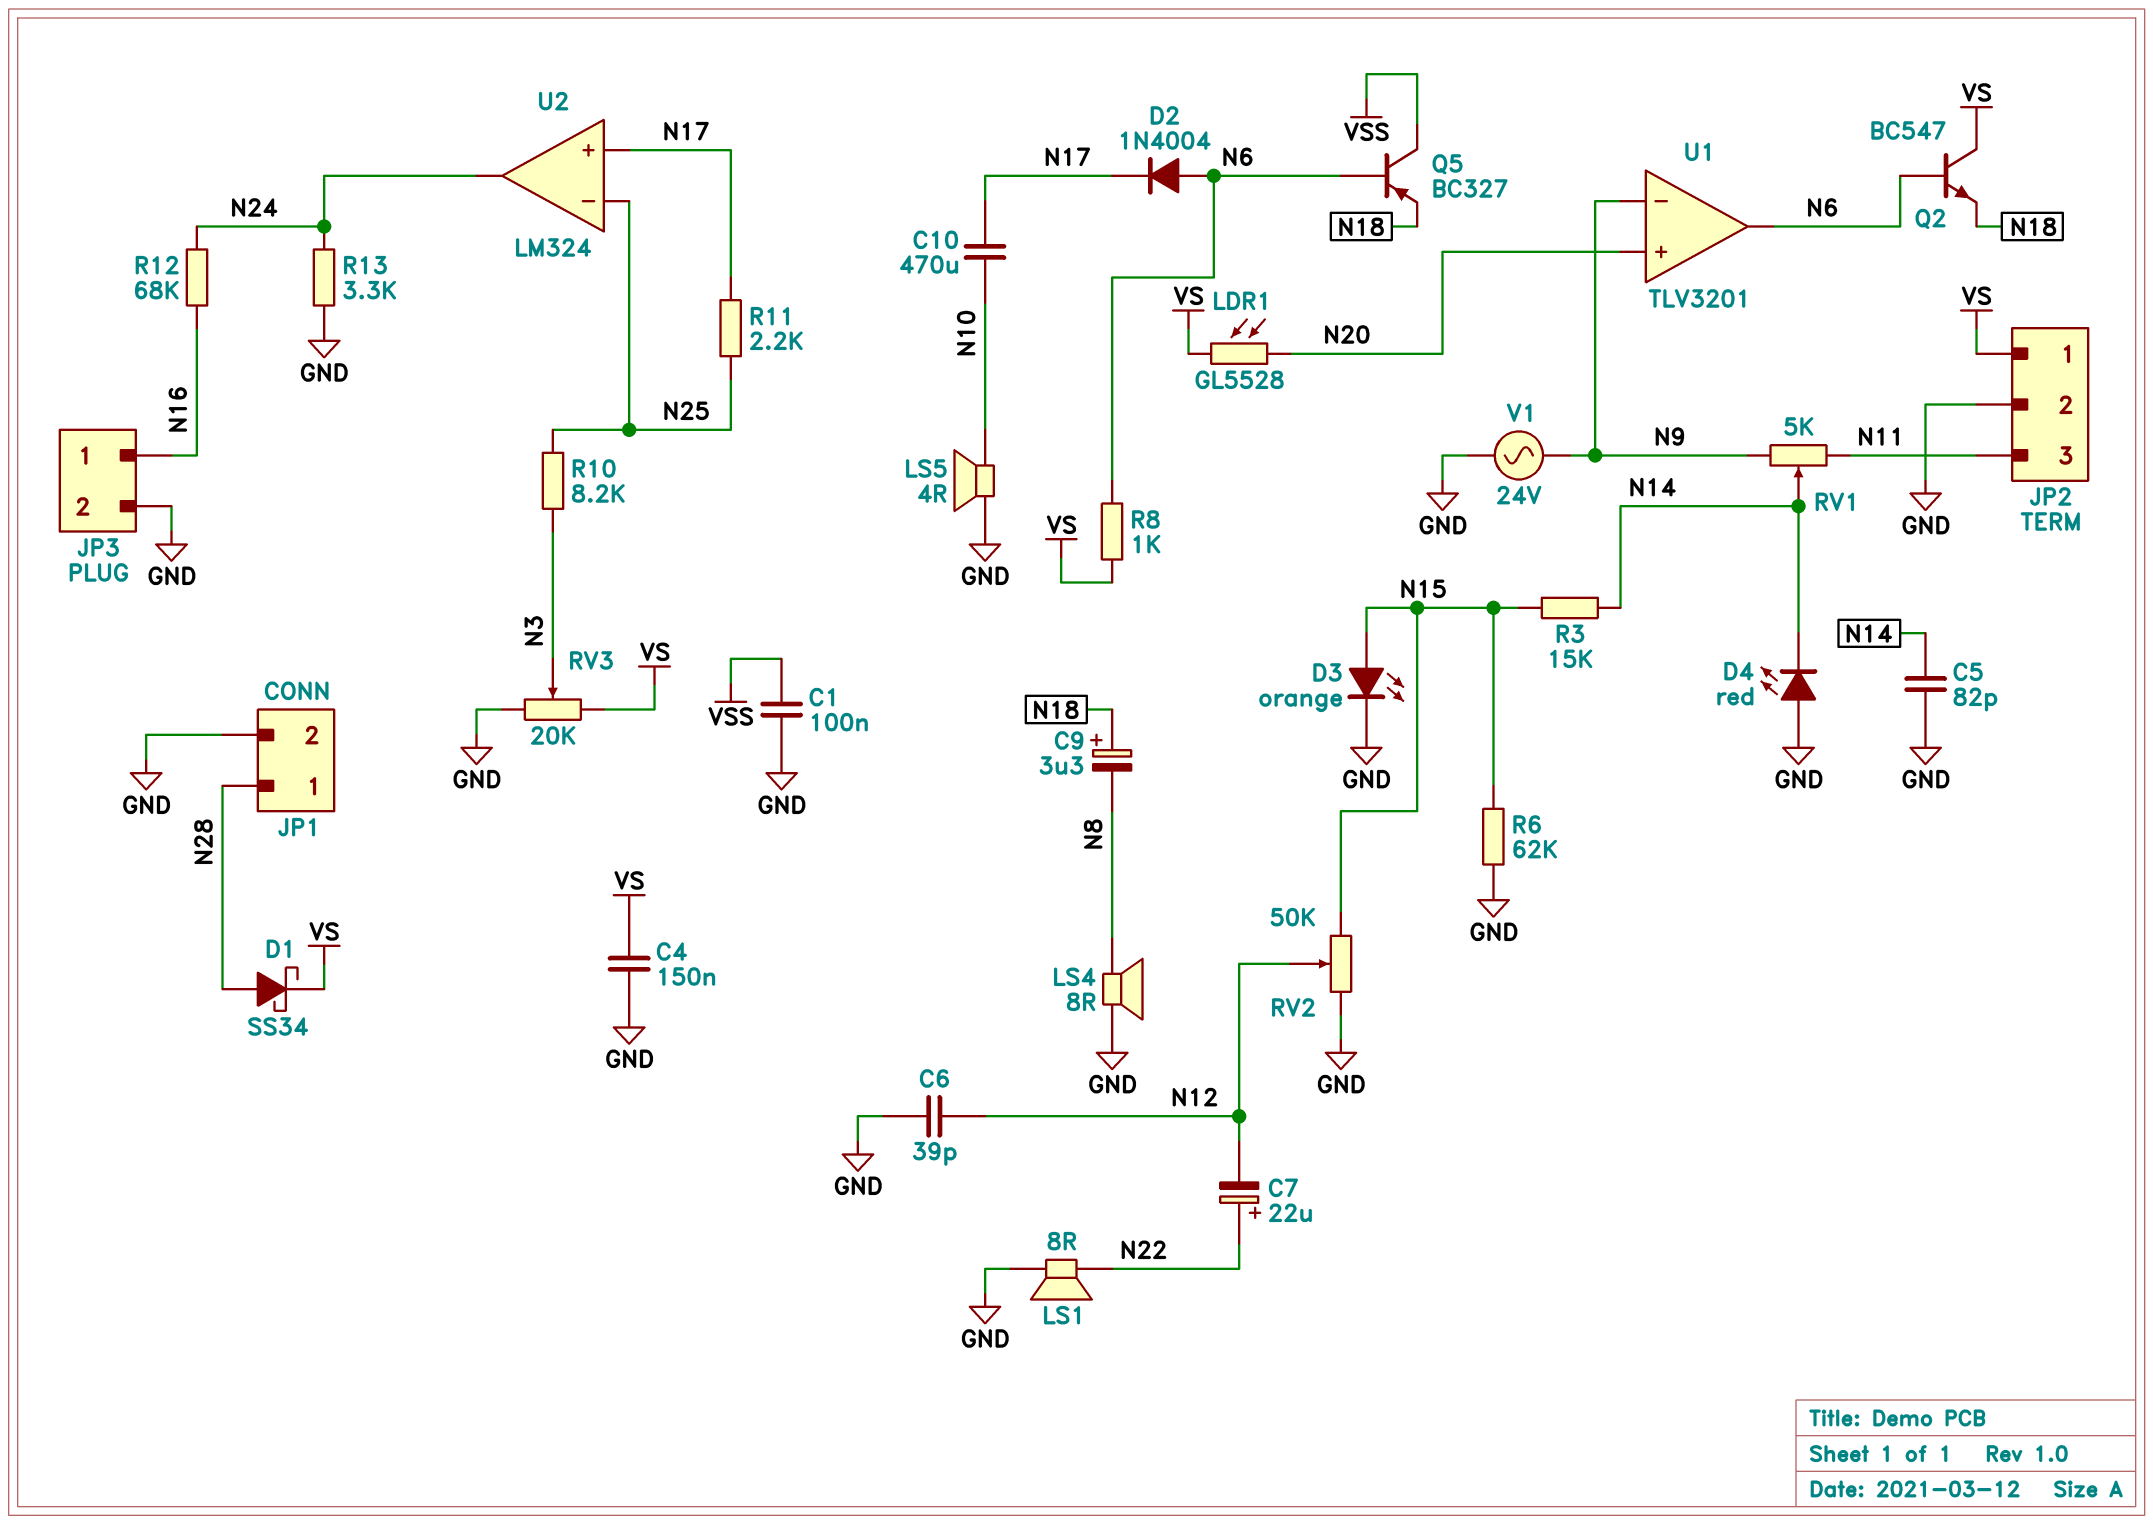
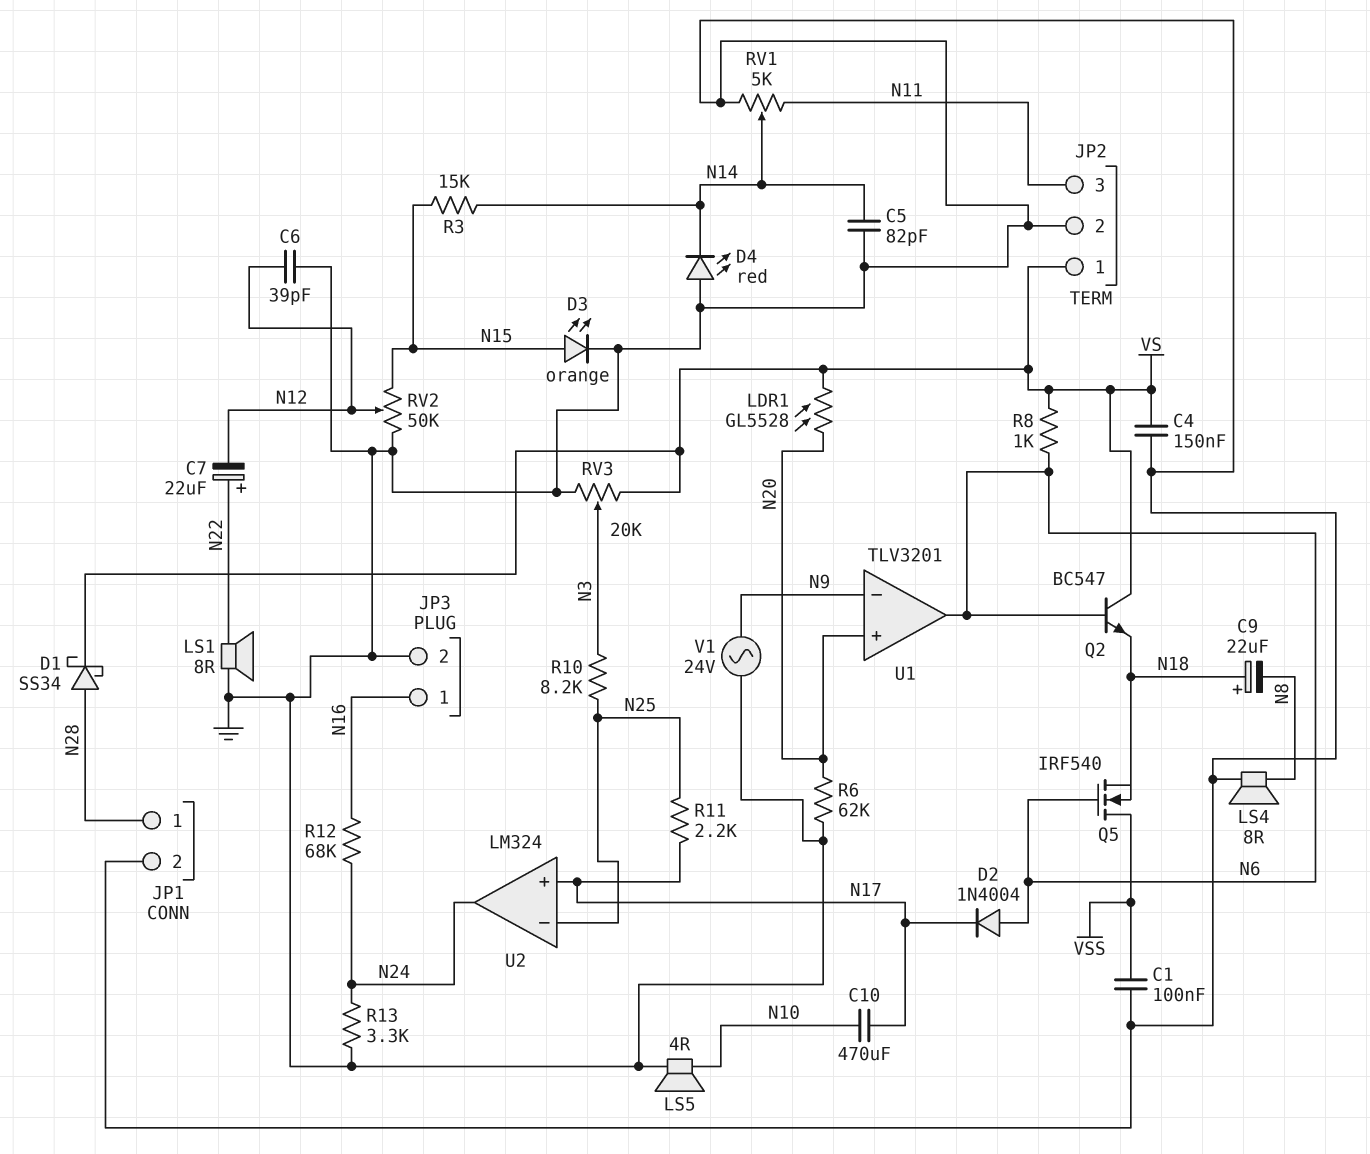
C9: 3.3uF (plus N18, minus N8) -> 22uF (plus N18, minus N8)
Q5: PNP BC327 (B N6, C VSS, E N18) -> NMOS IRF540 (G N6, D VSS, S N18)
R6: 62k (GND, N15) -> 62k (GND, N20)
RV1: 5k (N9, N11, wiper N14) -> 5k (GND, N11, wiper N14)

